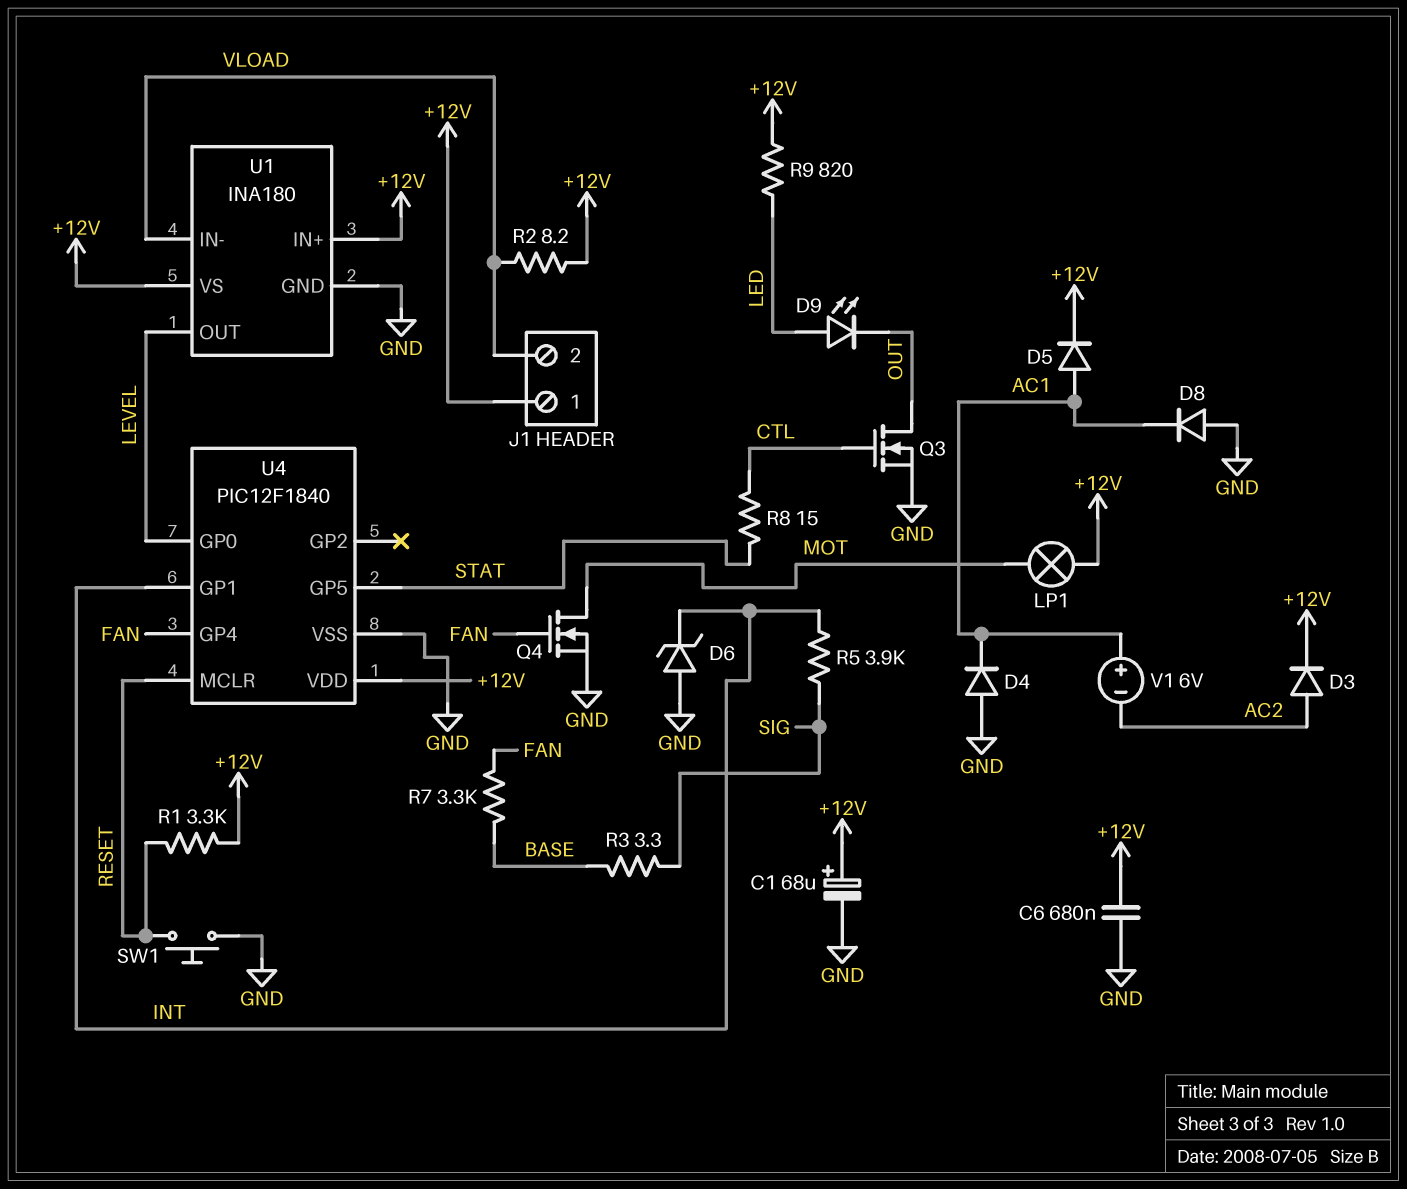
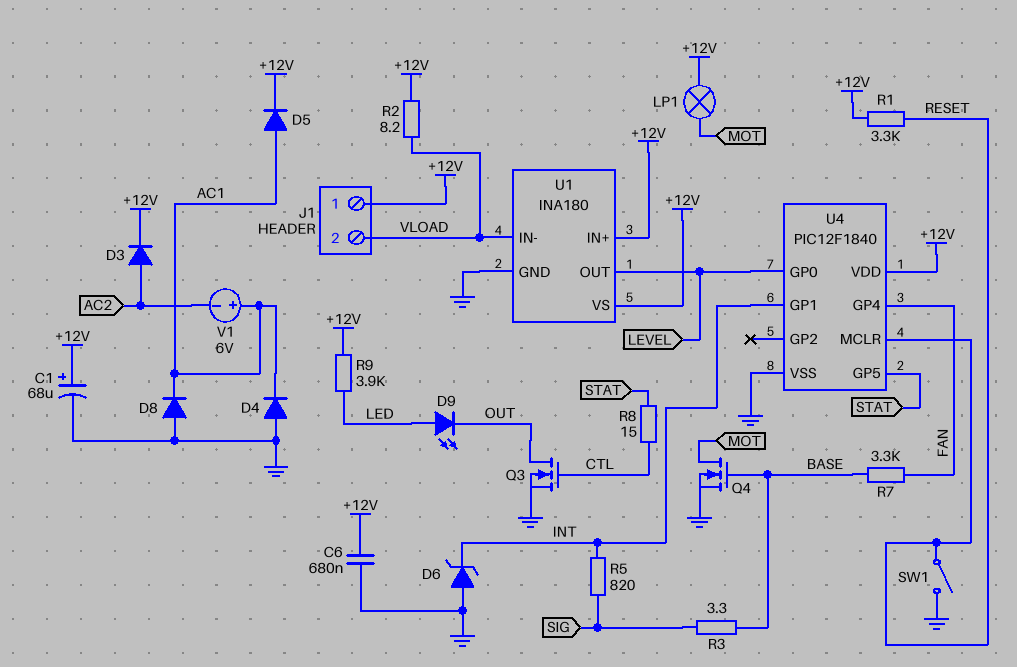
Q4: NMOS (G FAN, D MOT, S GND) -> NMOS (G BASE, D MOT, S GND)
R5: 3.9k (INT, SIG) -> 820 (INT, SIG)
R9: 820 (+12V, LED) -> 3.9k (+12V, LED)
SW1: button (GND, RESET) -> switch (GND, RESET)

